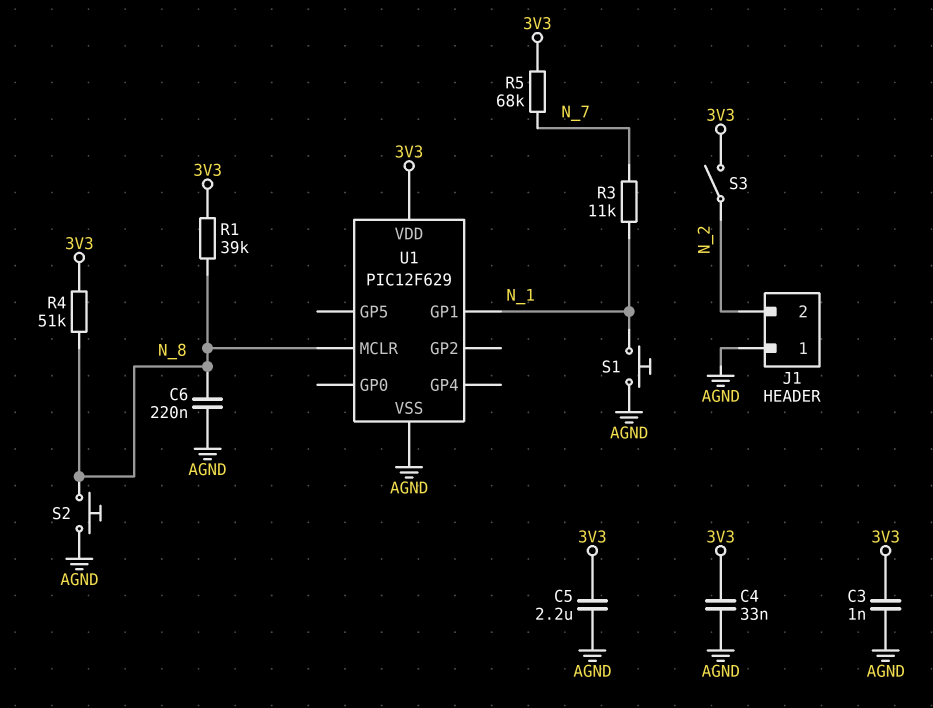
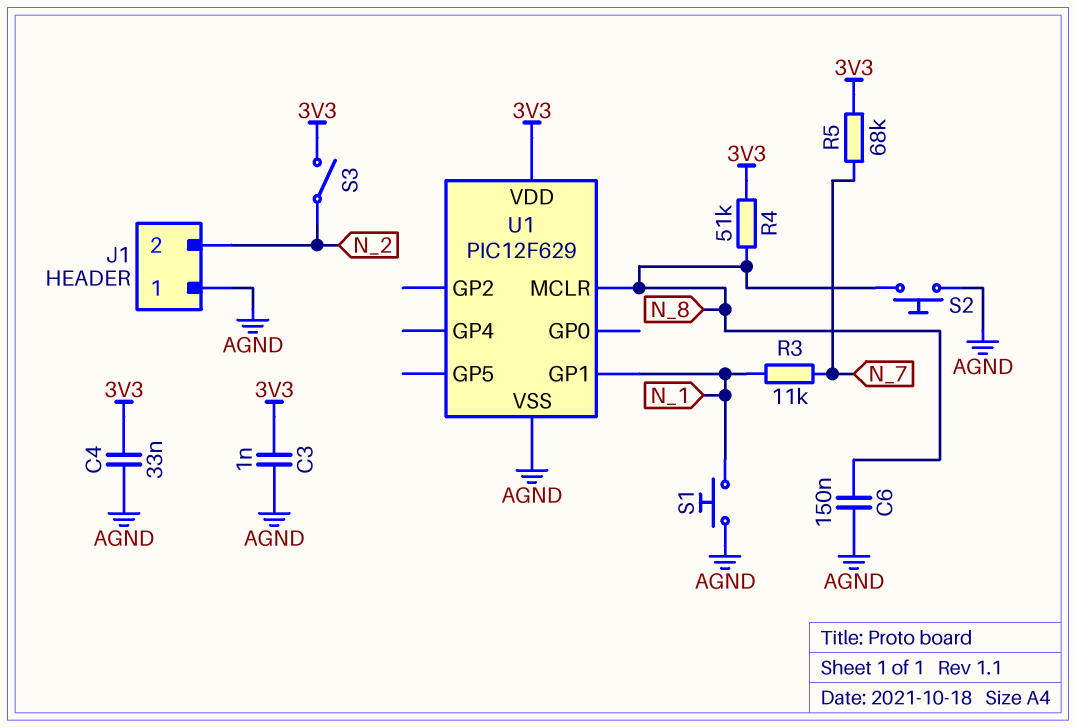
C5: 2.2uF (3V3, AGND) -> none
C6: 220nF (AGND, N_8) -> 150nF (AGND, N_8)
R1: 39k (3V3, N_8) -> none

